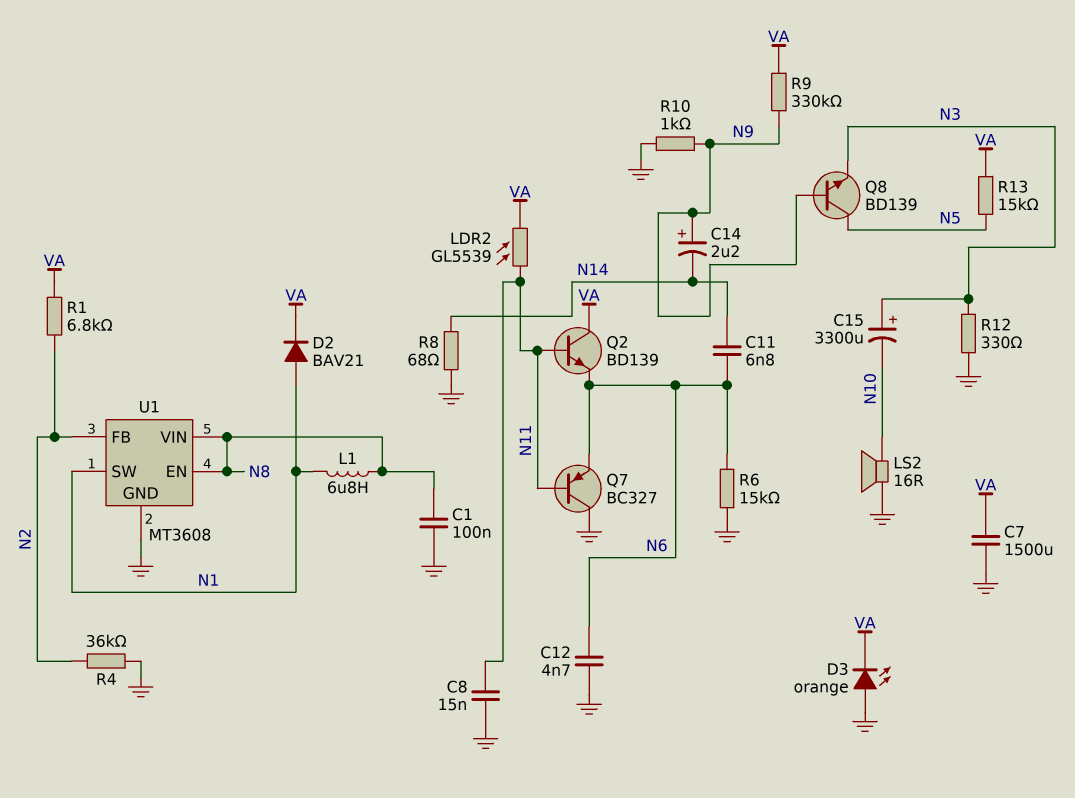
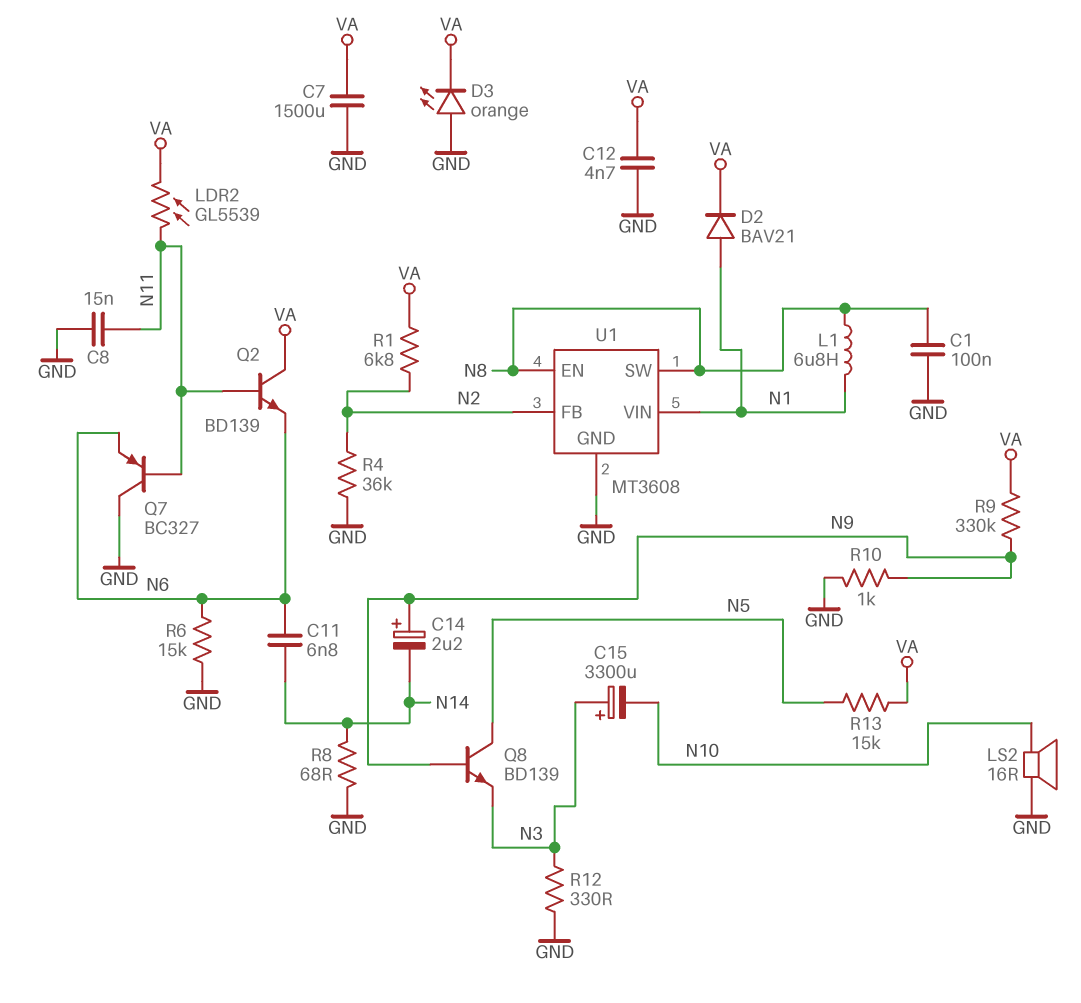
C12: 4.7nF (GND, N6) -> 4.7nF (GND, VA)
U1 pin SW: N1 -> N8
U1 pin VIN: N8 -> N1

